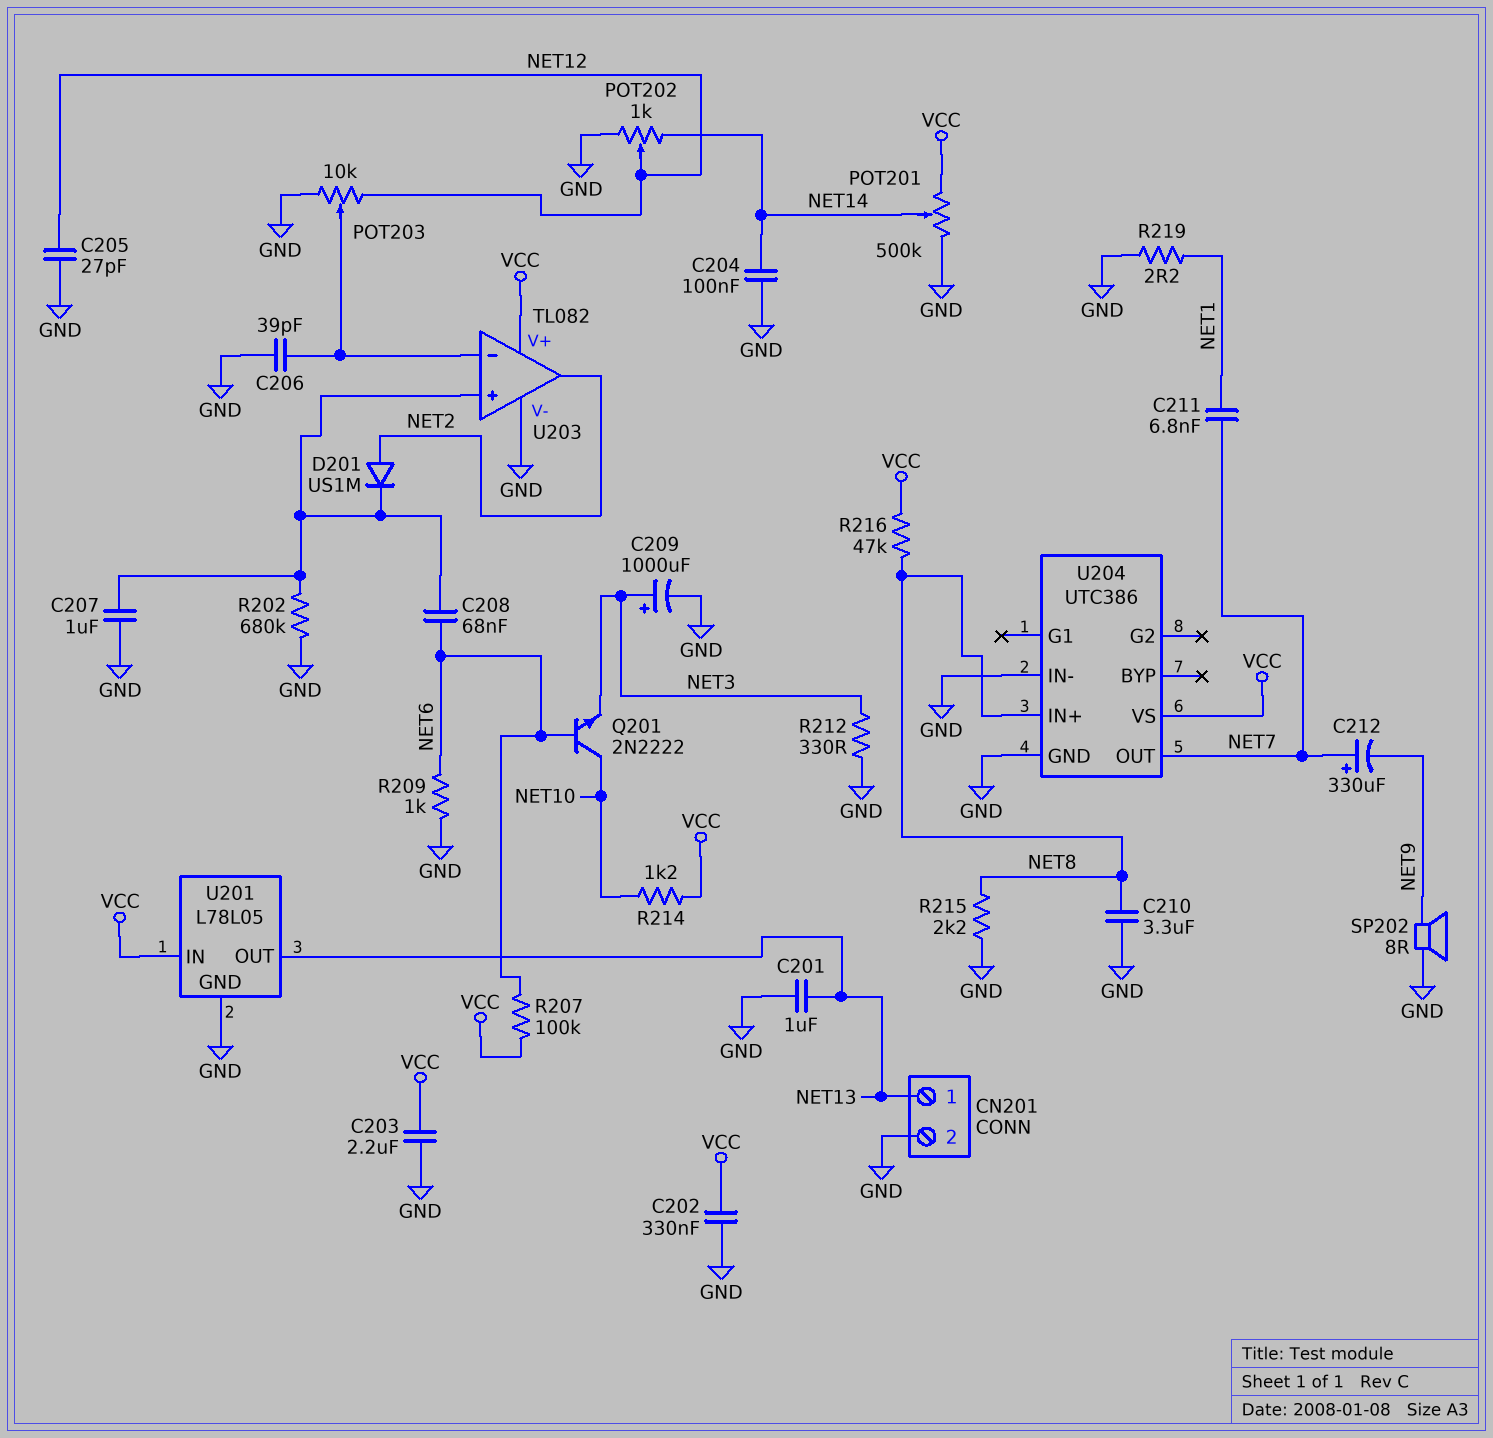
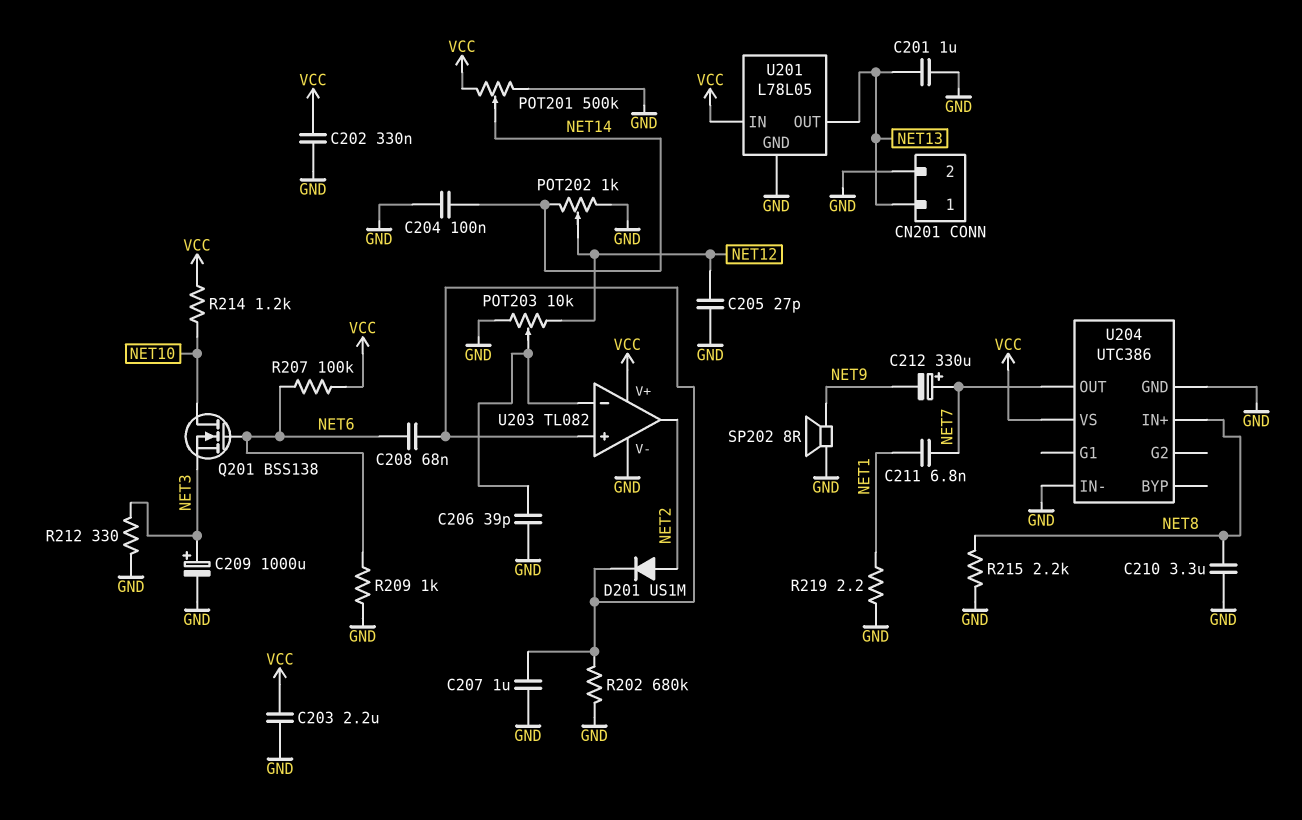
Q201: NPN 2N2222 (B NET6, C NET10, E NET3) -> NMOS BSS138 (G NET6, D NET10, S NET3)
R216: 47k (NET8, VCC) -> none

